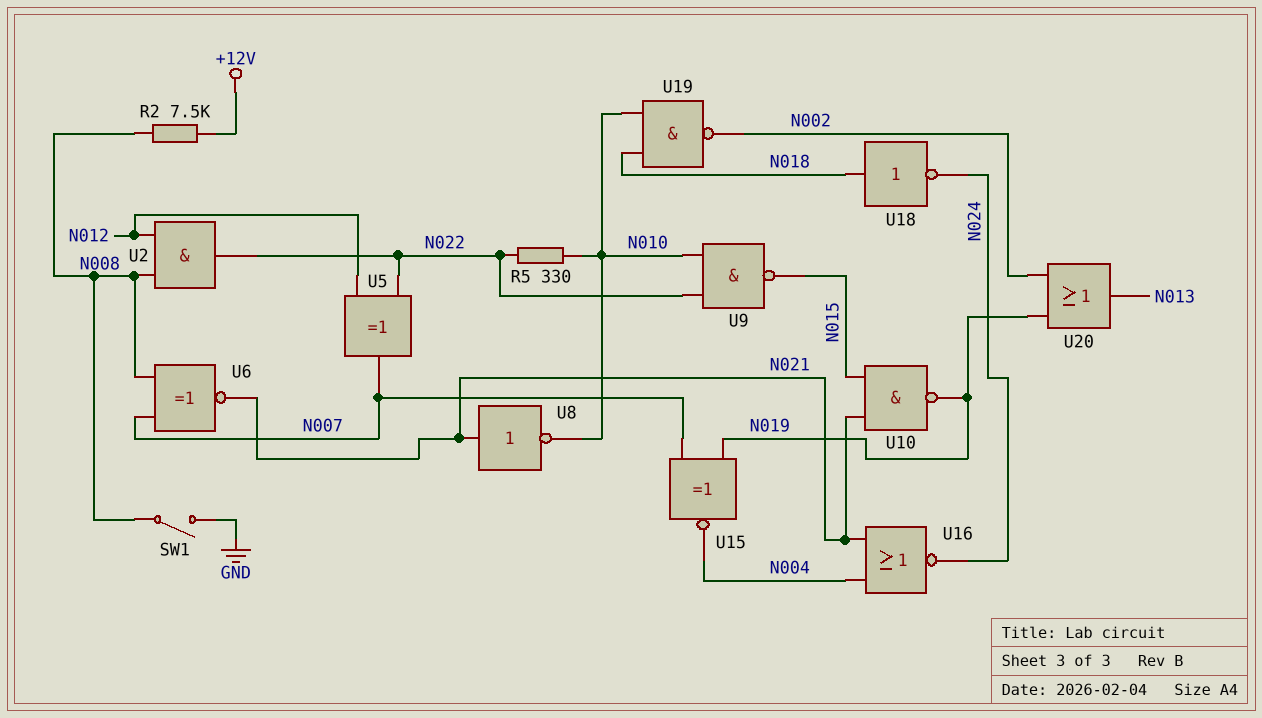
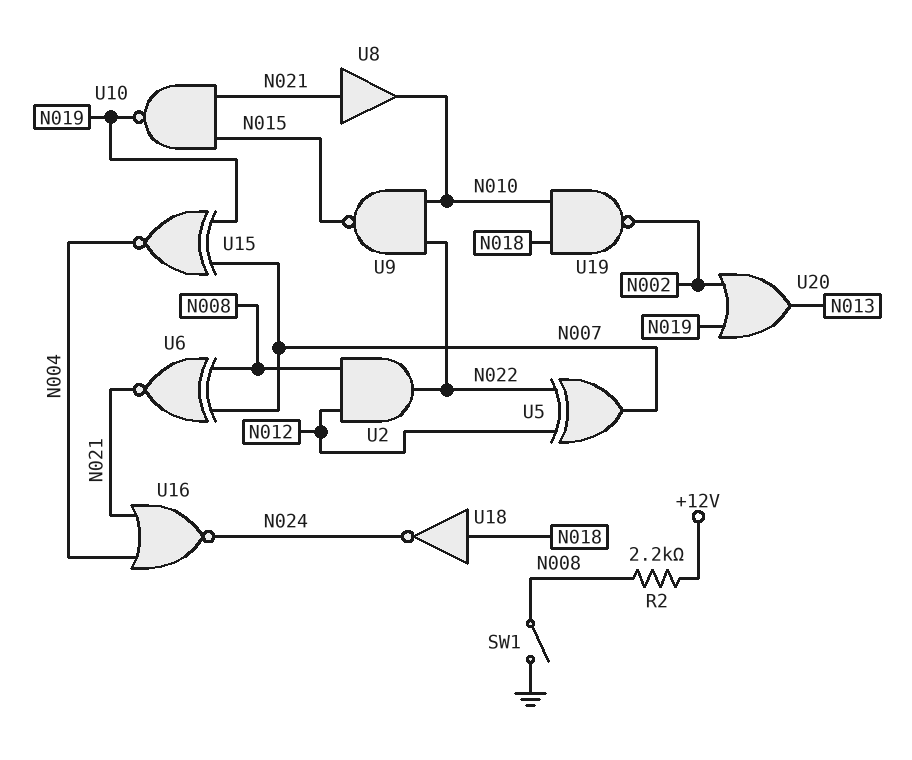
R2: 7.5k (+12V, N008) -> 2.2k (+12V, N008)
R5: 330 (N010, N022) -> none
U8: NOT (in N021, out N010) -> buffer (in N021, out N010)

